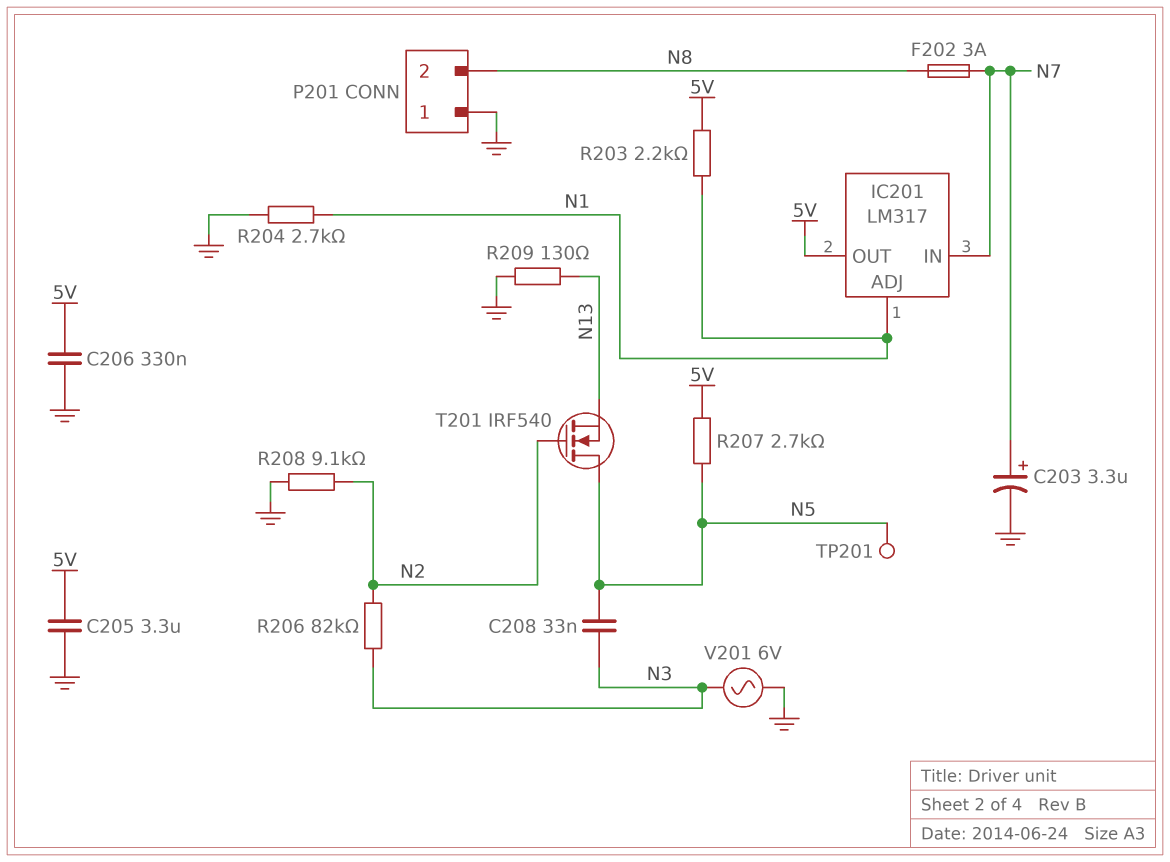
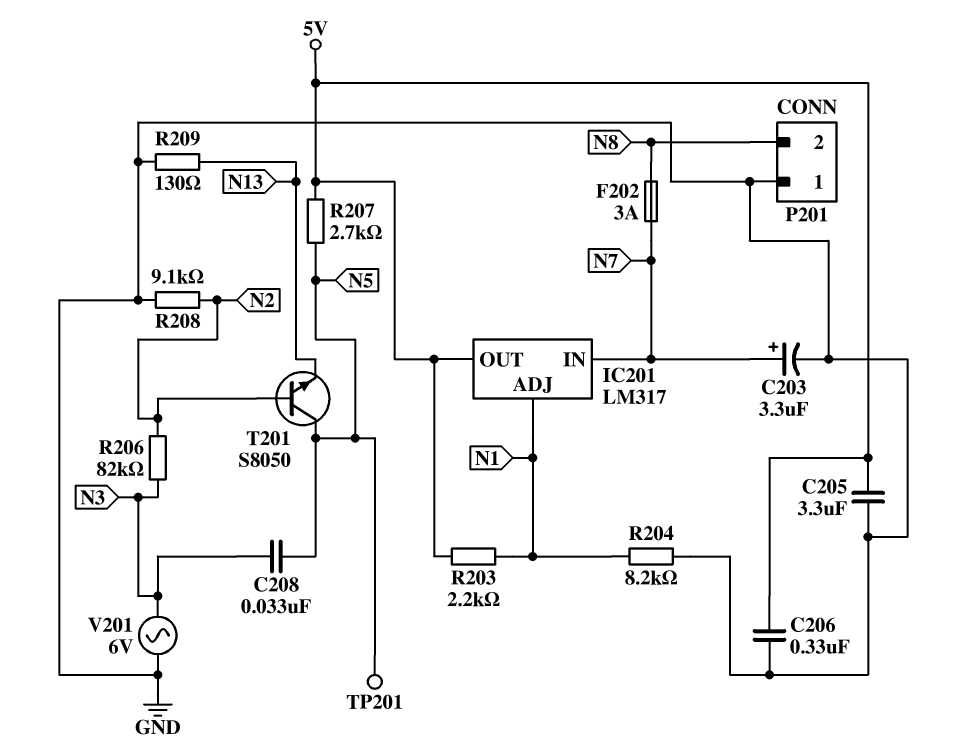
R204: 2.7k (GND, N1) -> 8.2k (GND, N1)
T201: NMOS IRF540 (G N2, D N5, S N13) -> NPN S8050 (B N2, C N5, E N13)

